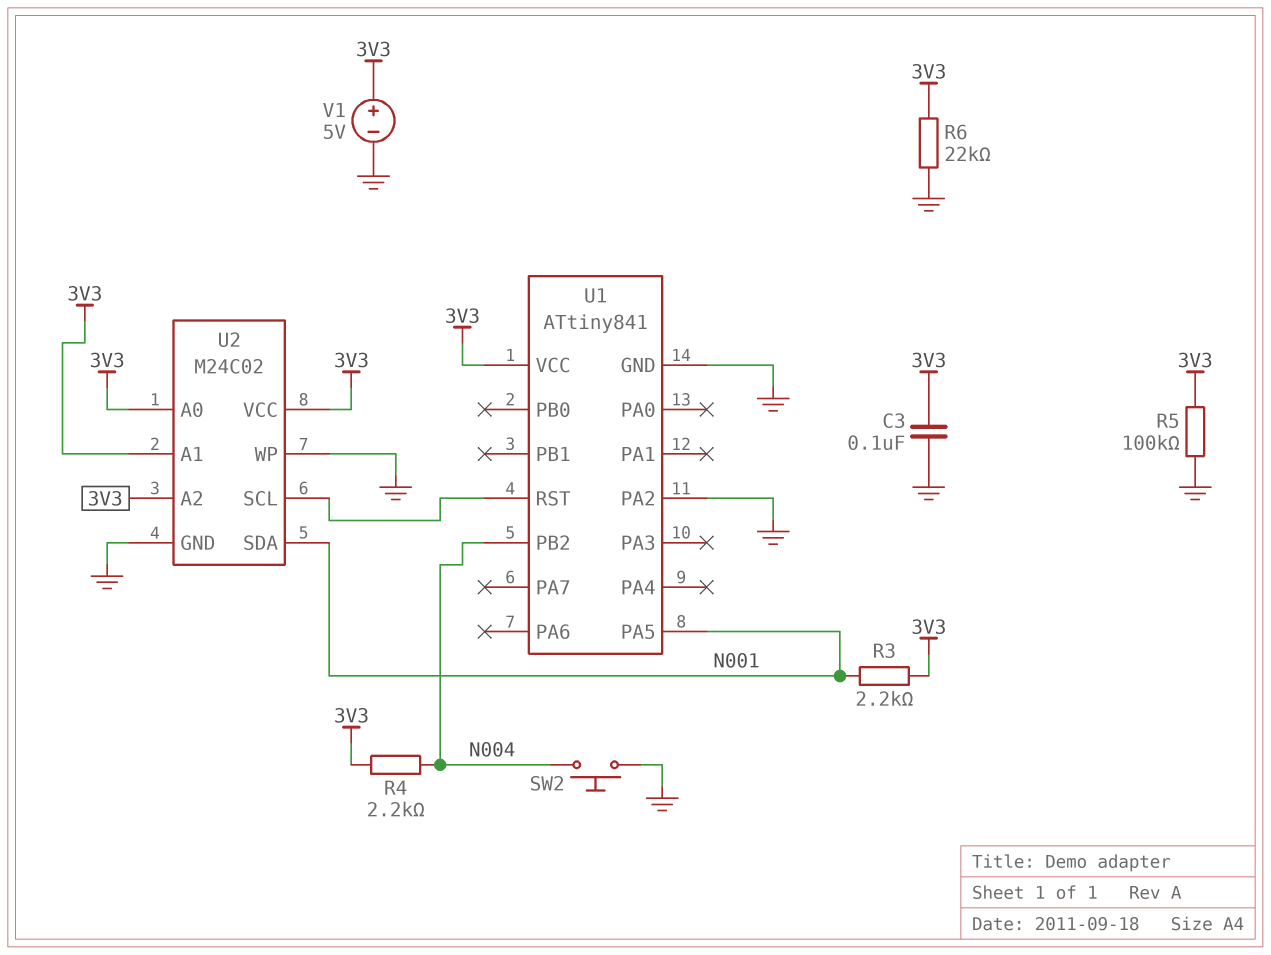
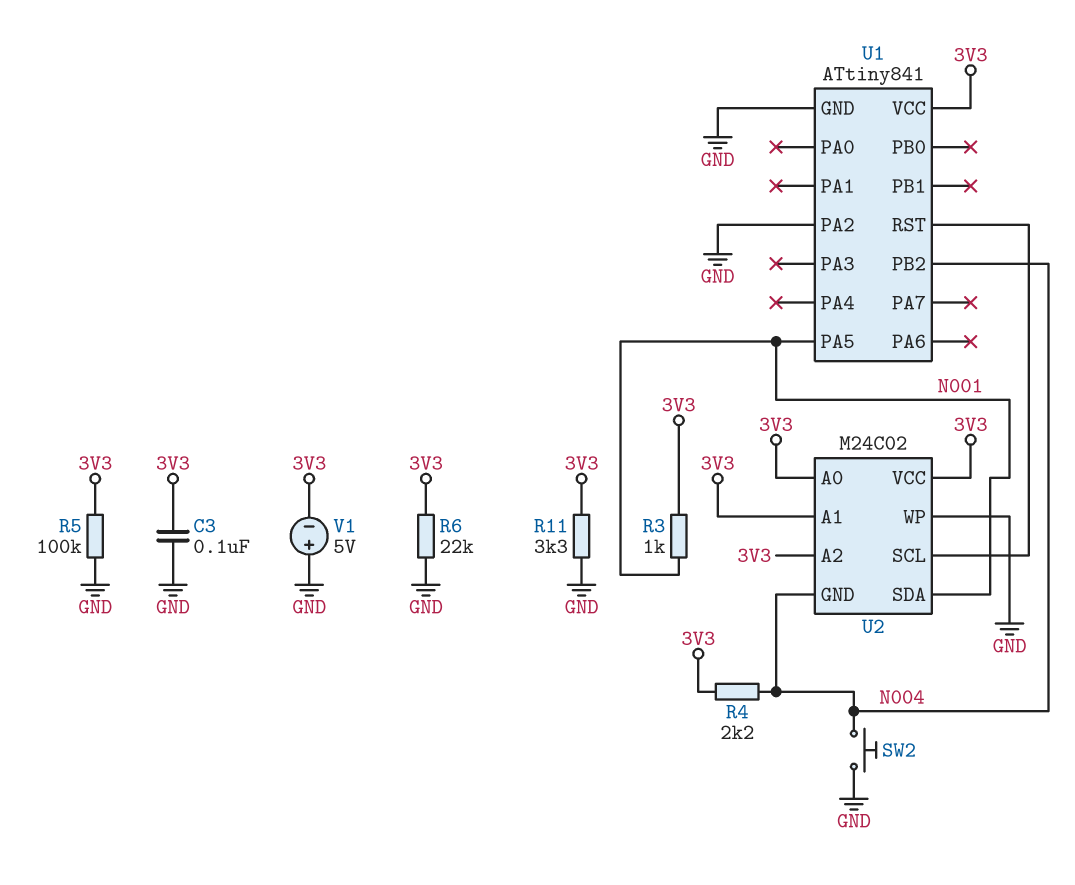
R3: 2.2k (3V3, N001) -> 1k (3V3, N001)
R11: none -> 3.3k (3V3, GND)
U2 pin GND: GND -> N004
V1: 5V (plus 3V3, minus GND) -> 5V (plus GND, minus 3V3)

